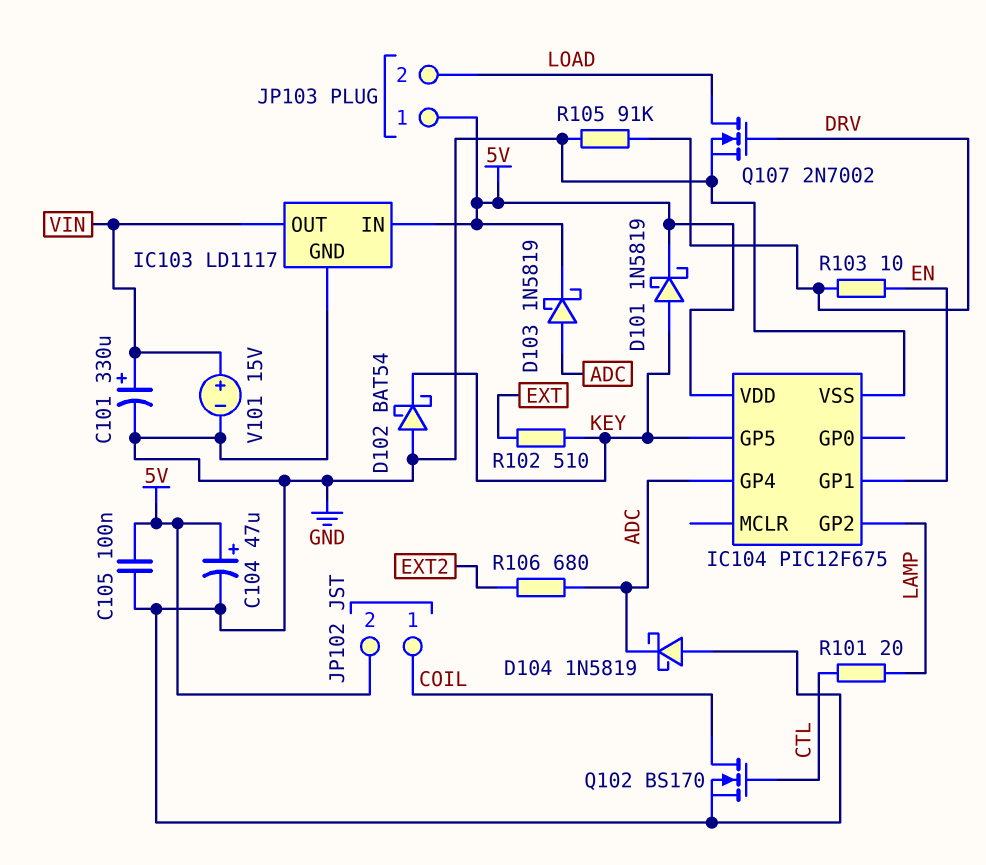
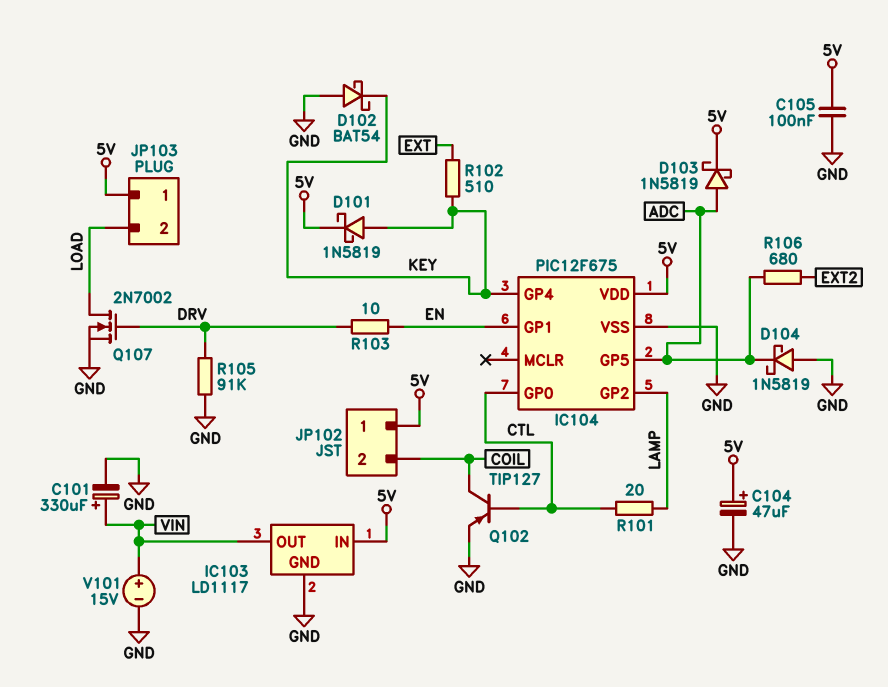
IC104 pin GP0: none -> CTL
IC104 pin GP4: ADC -> KEY
IC104 pin GP5: KEY -> ADC
JP102 pin 1: COIL -> 5V
JP102 pin 2: 5V -> COIL
Q102: NMOS BS170 (G CTL, D COIL, S GND) -> PNP TIP127 (B CTL, C COIL, E GND)

